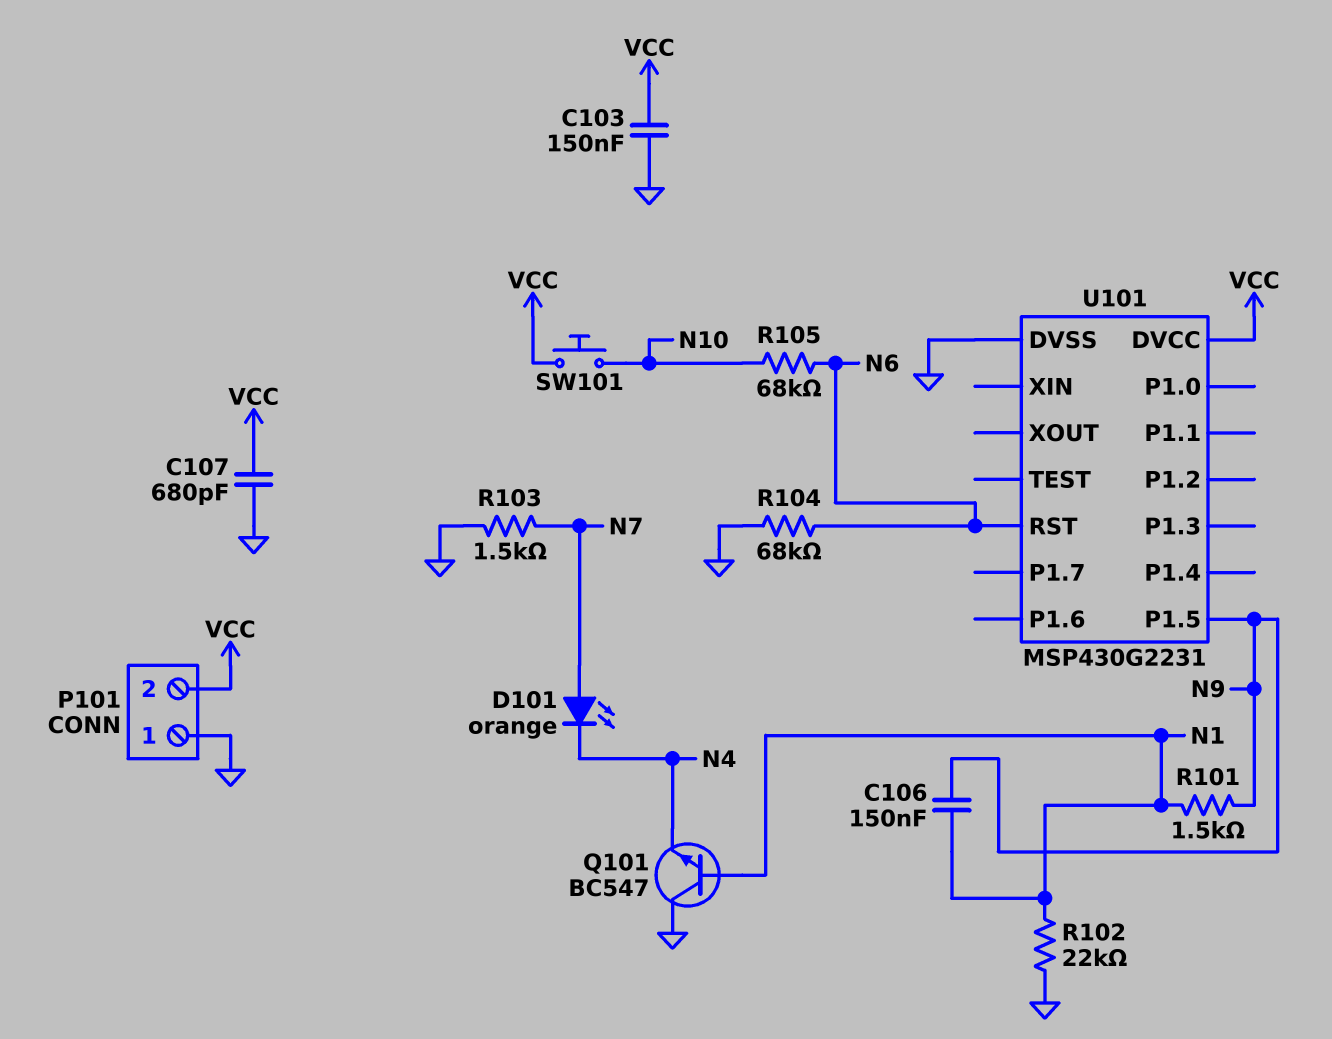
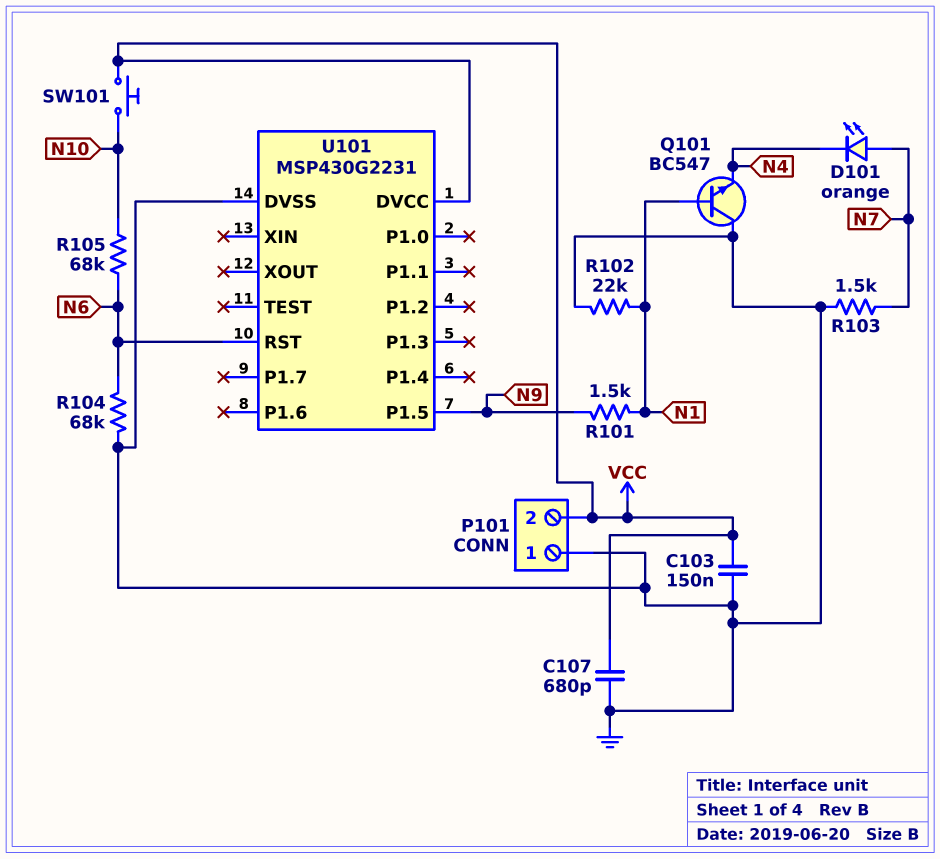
C106: 150nF (N1, N9) -> none

